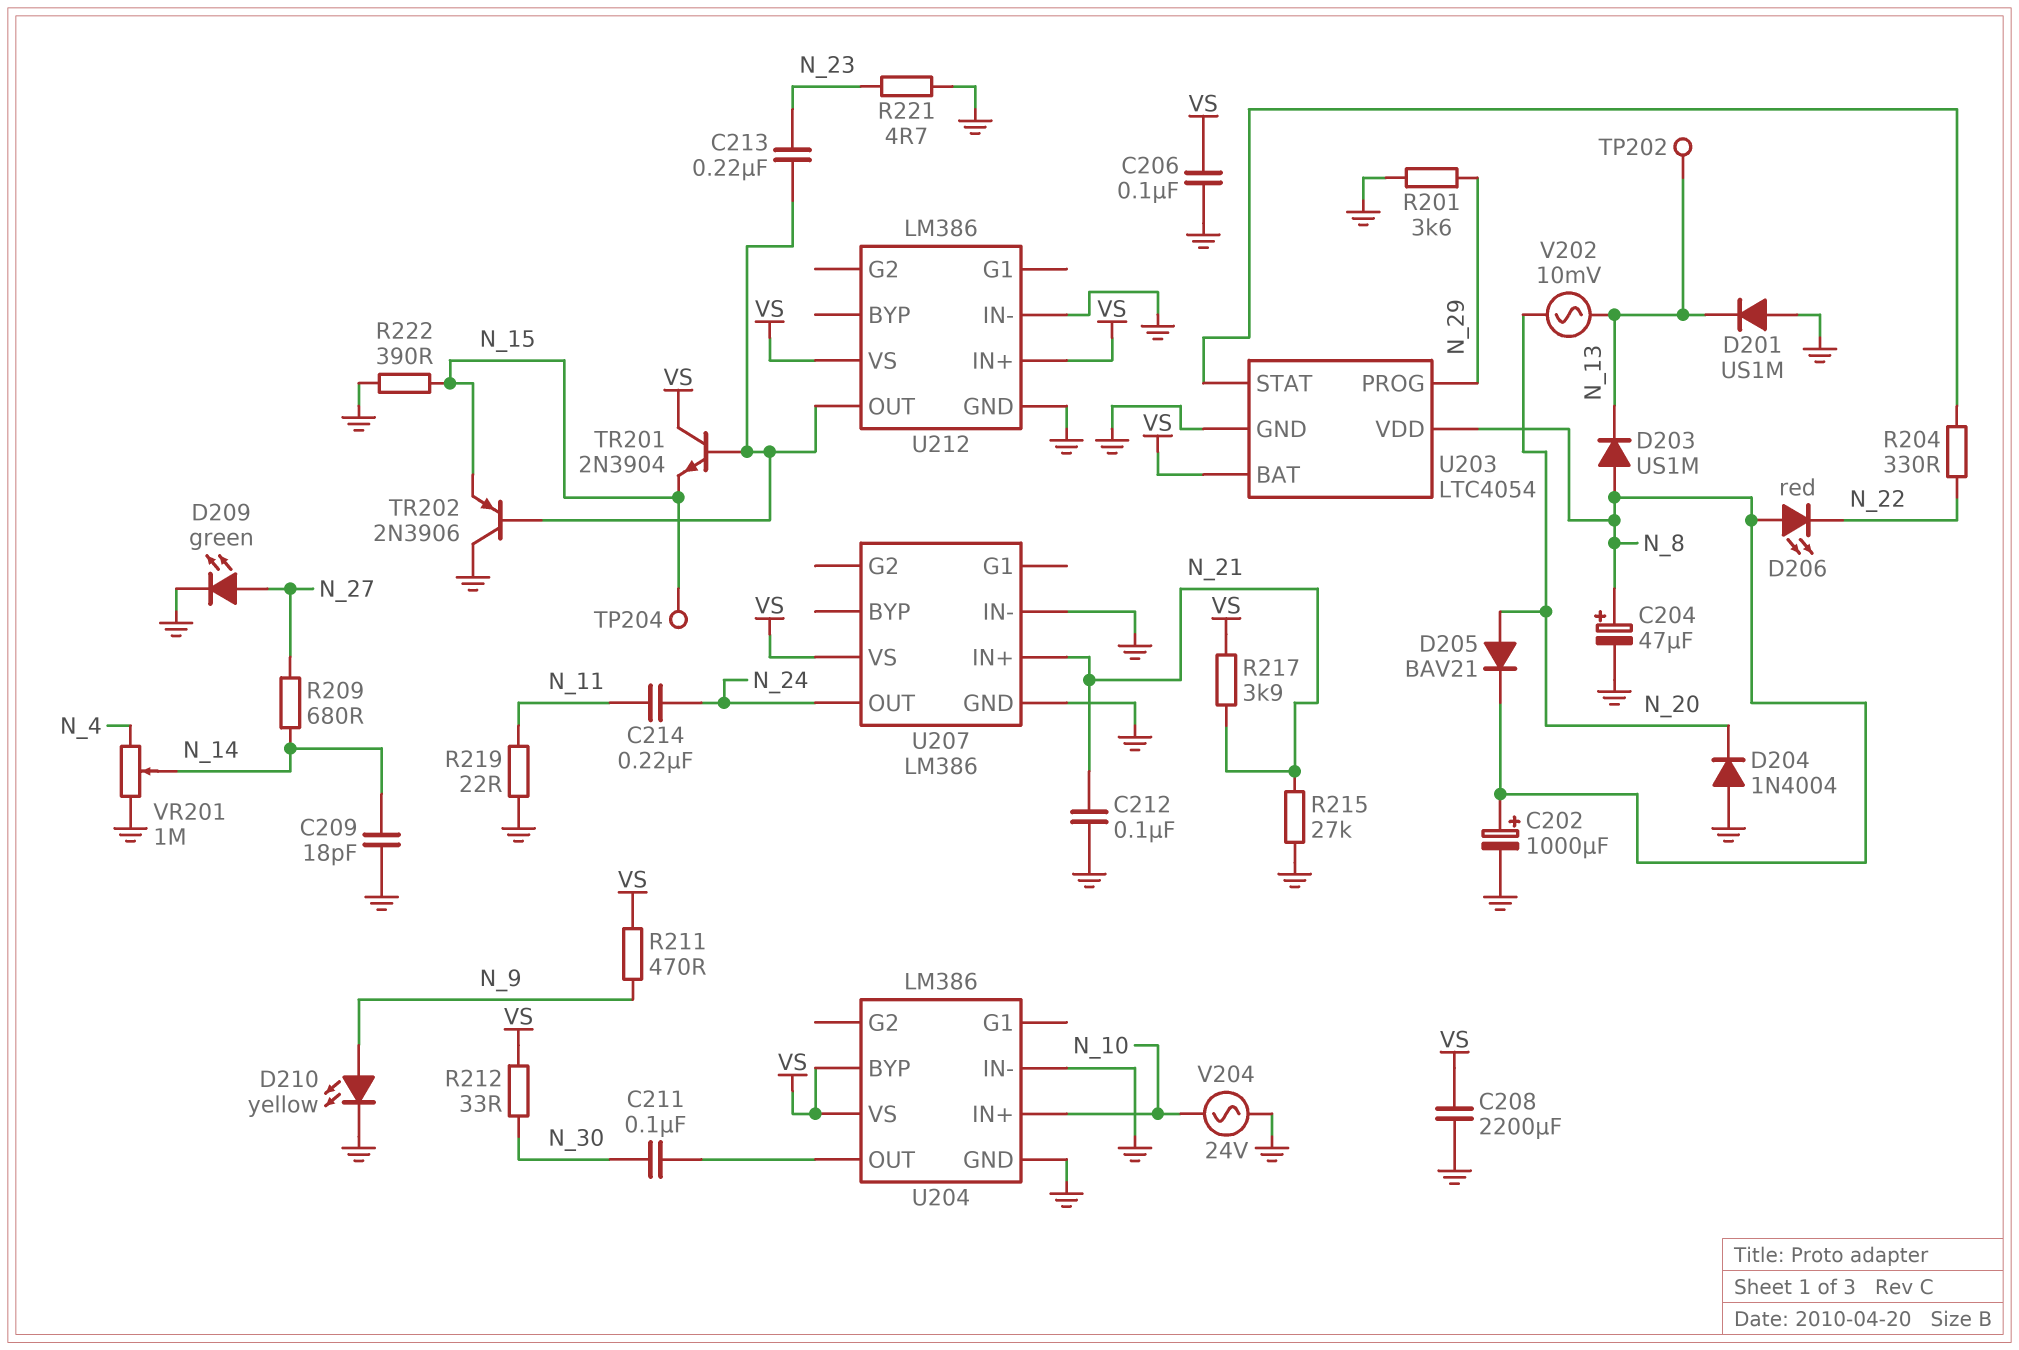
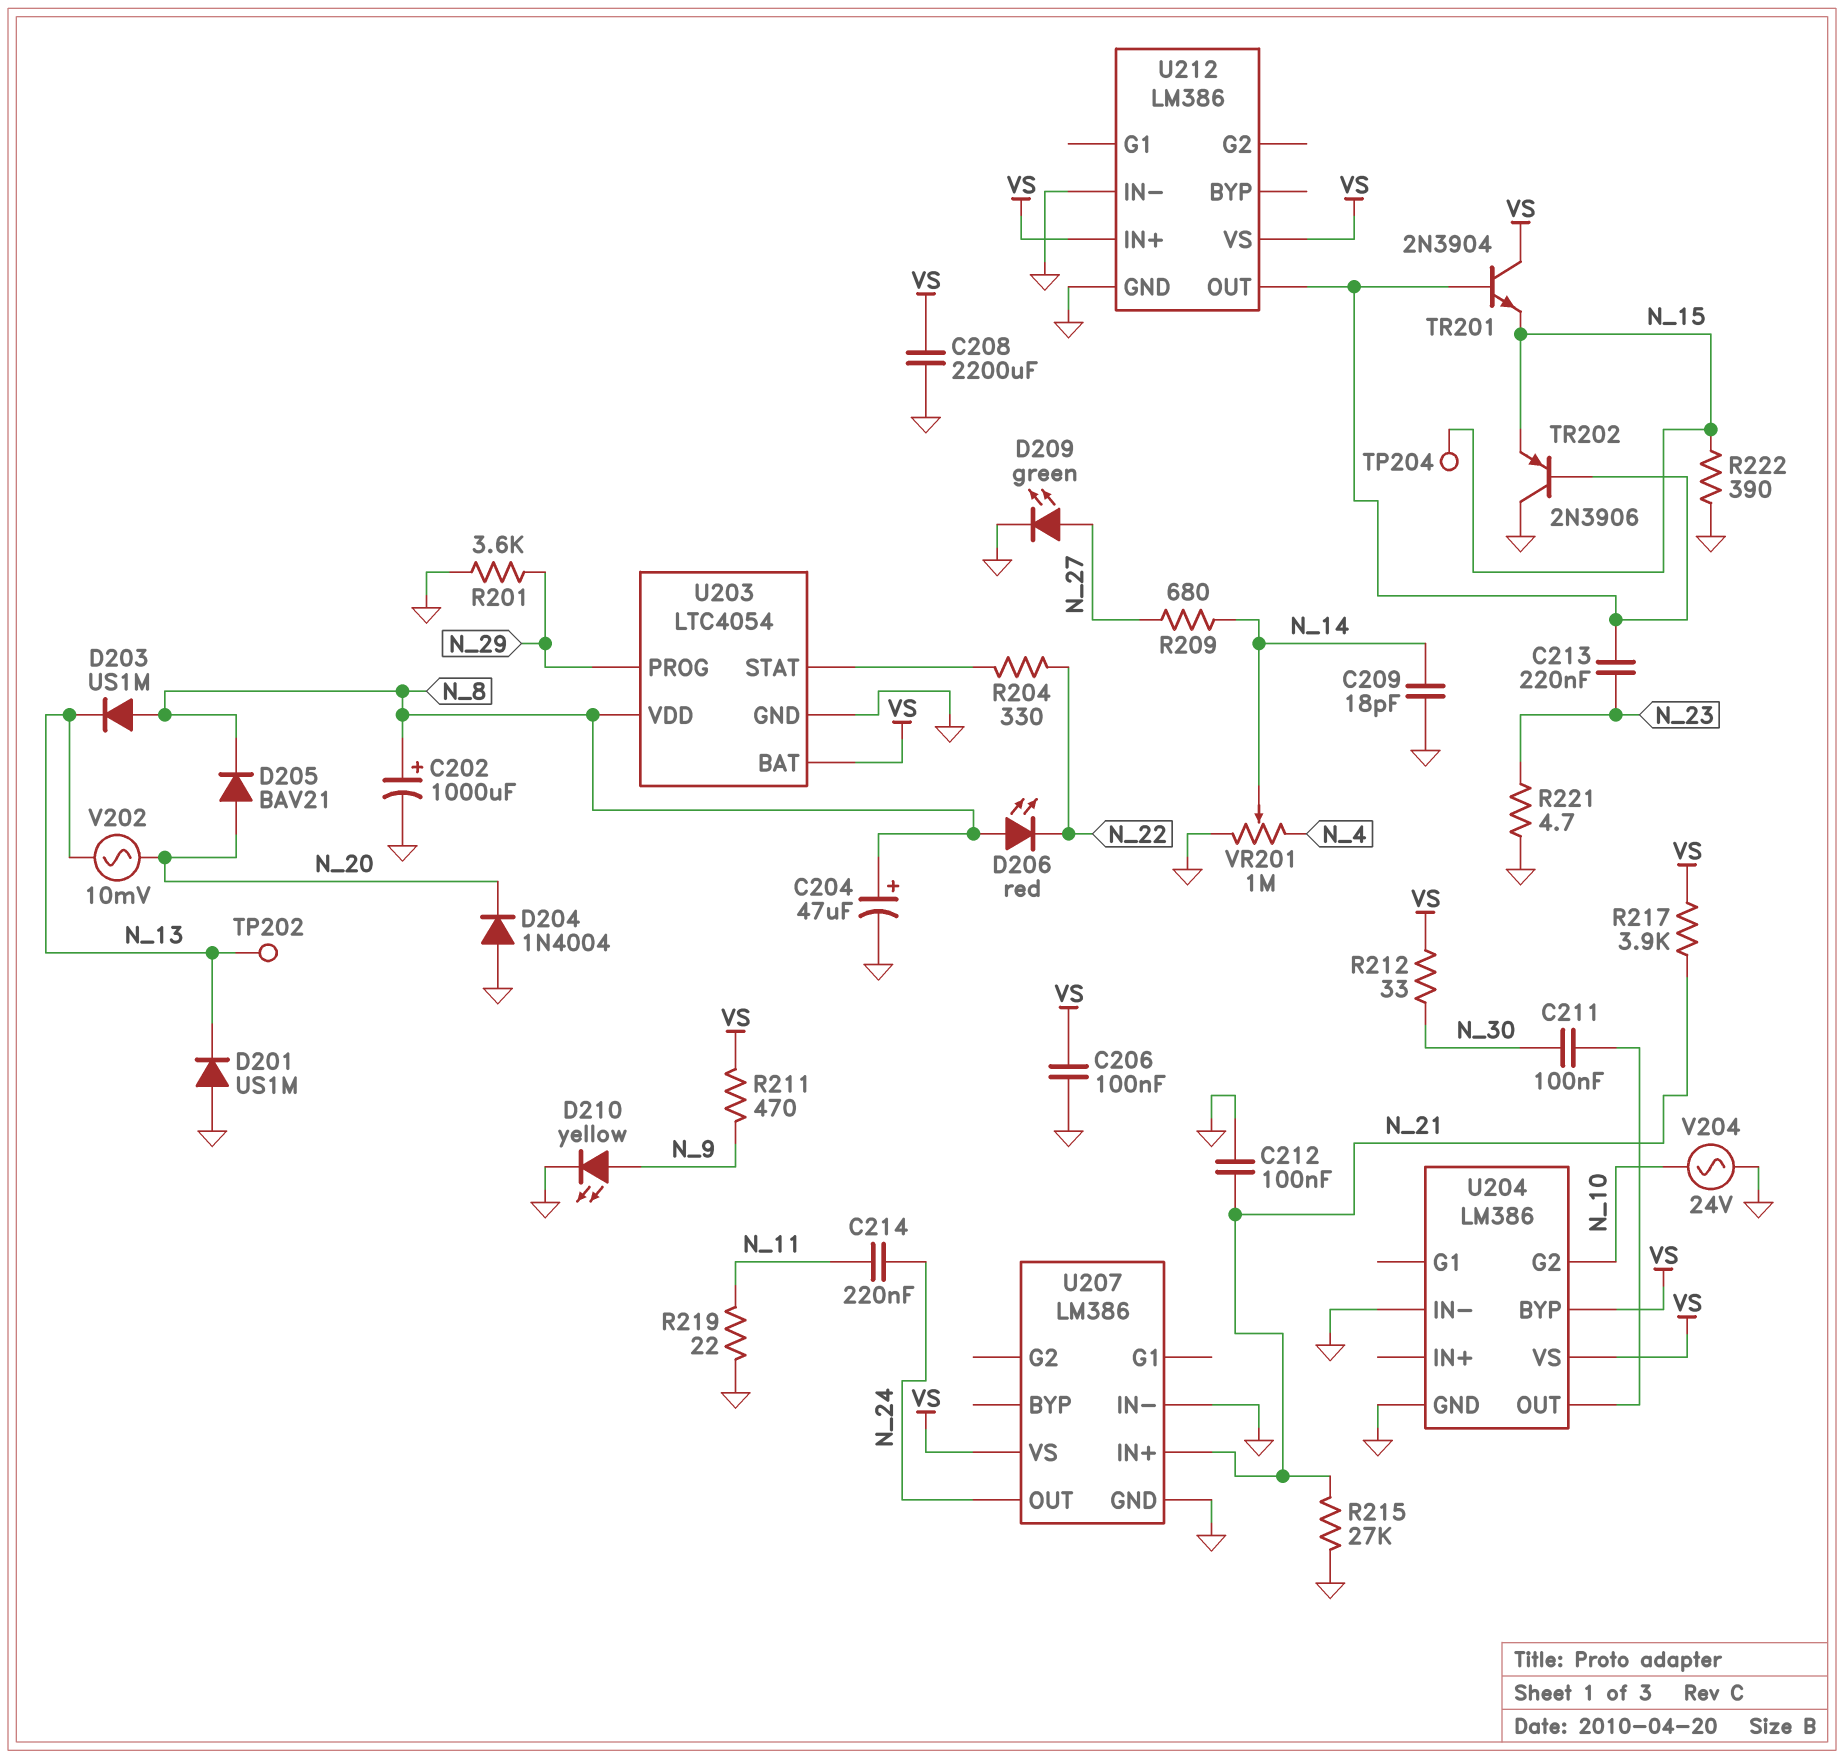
U204 pin G2: none -> N_10
U204 pin IN+: N_10 -> none

